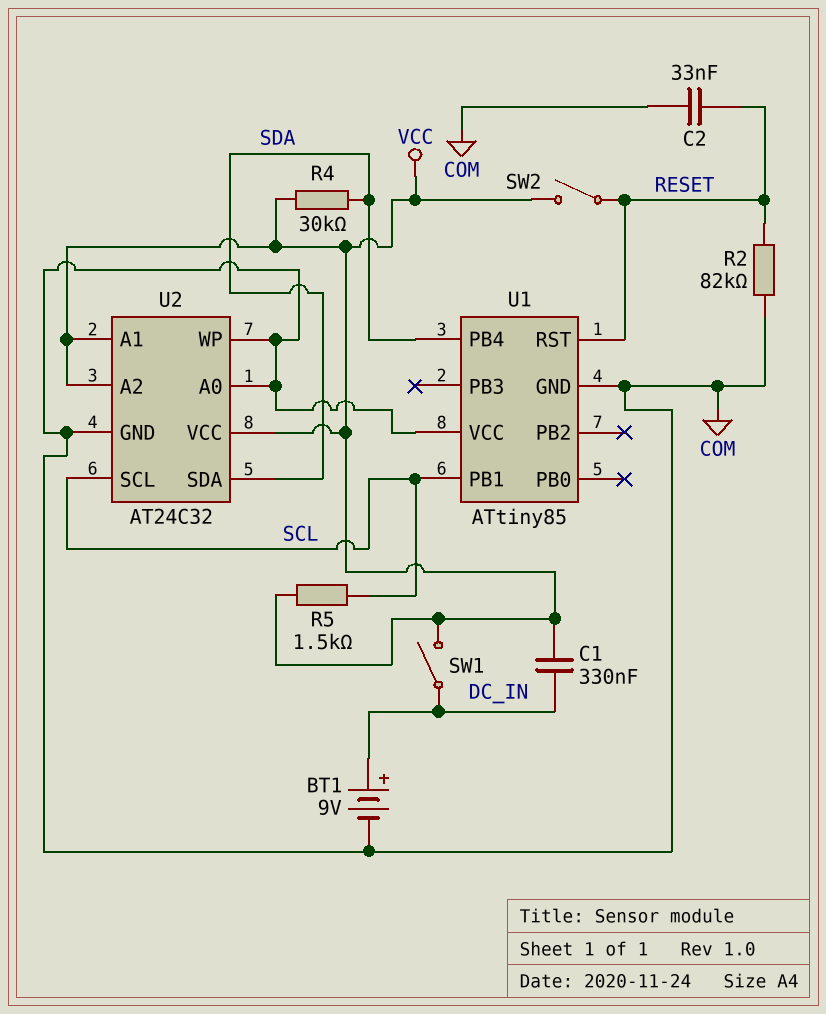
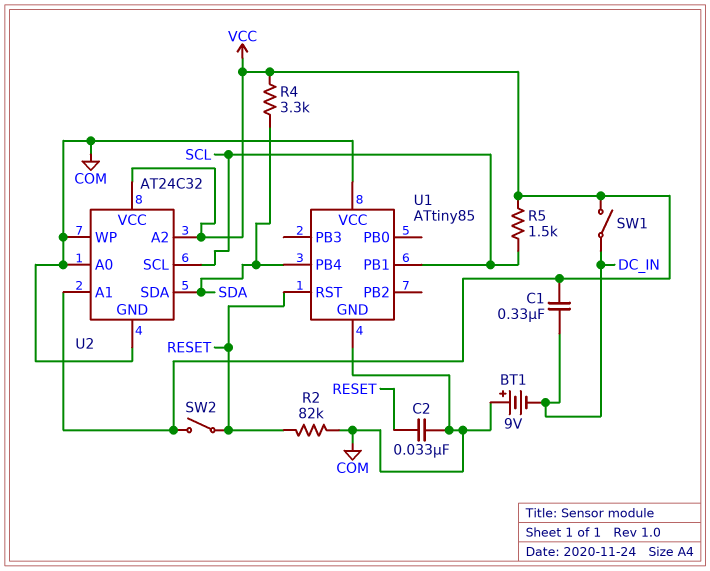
BT1: 9V (plus DC_IN, minus COM) -> 9V (plus COM, minus DC_IN)
R4: 30k (SDA, VCC) -> 3.3k (SDA, VCC)

